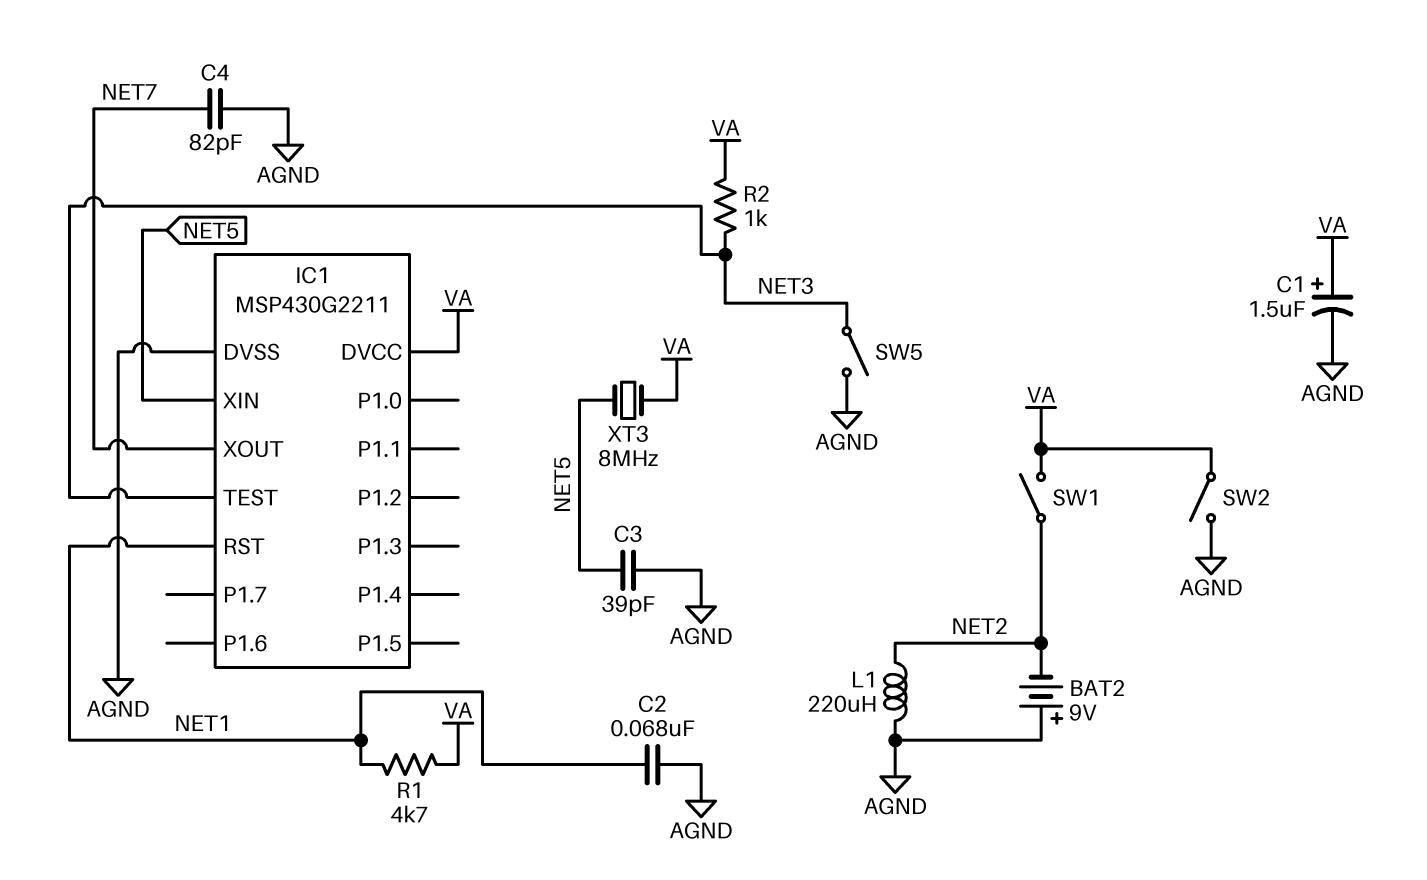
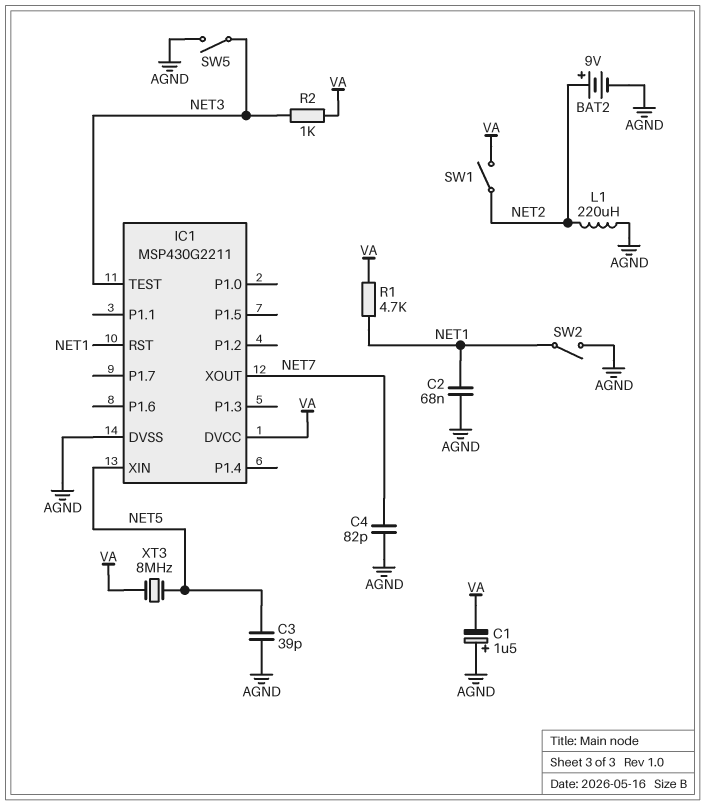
BAT2: 9V (plus AGND, minus NET2) -> 9V (plus NET2, minus AGND)
C1: 1.5uF (plus VA, minus AGND) -> 1.5uF (plus AGND, minus VA)
SW2: switch (AGND, VA) -> switch (AGND, NET1)

